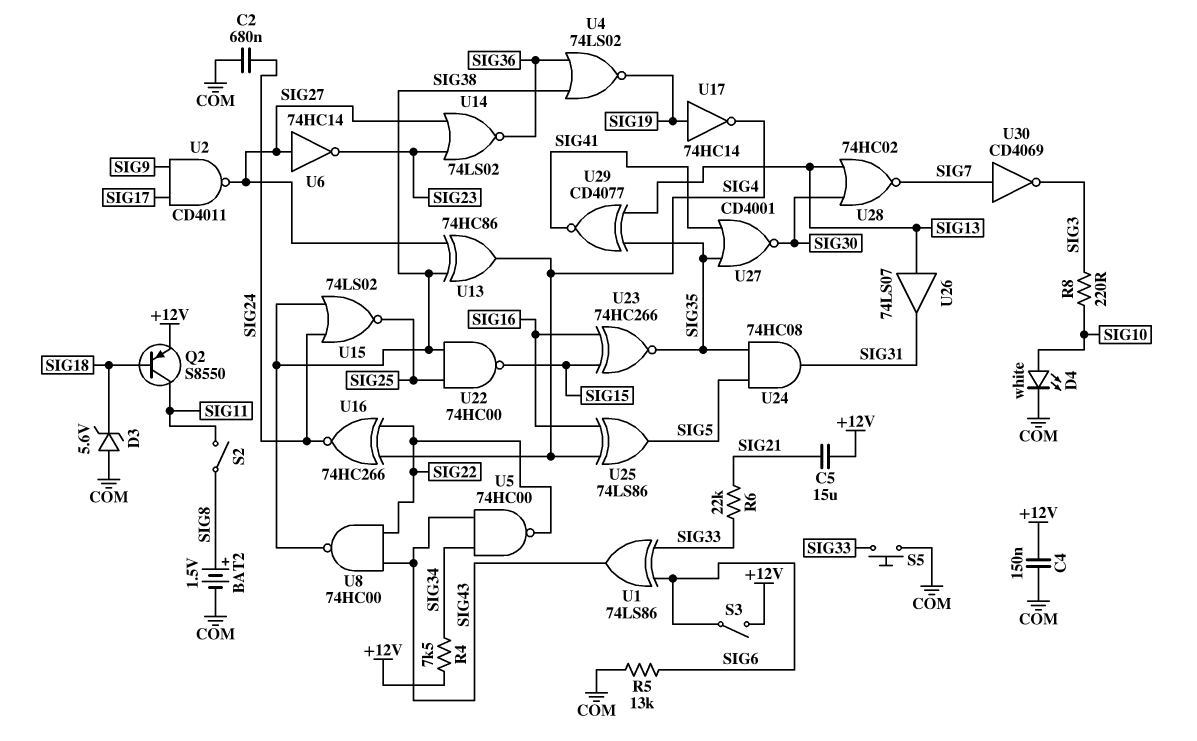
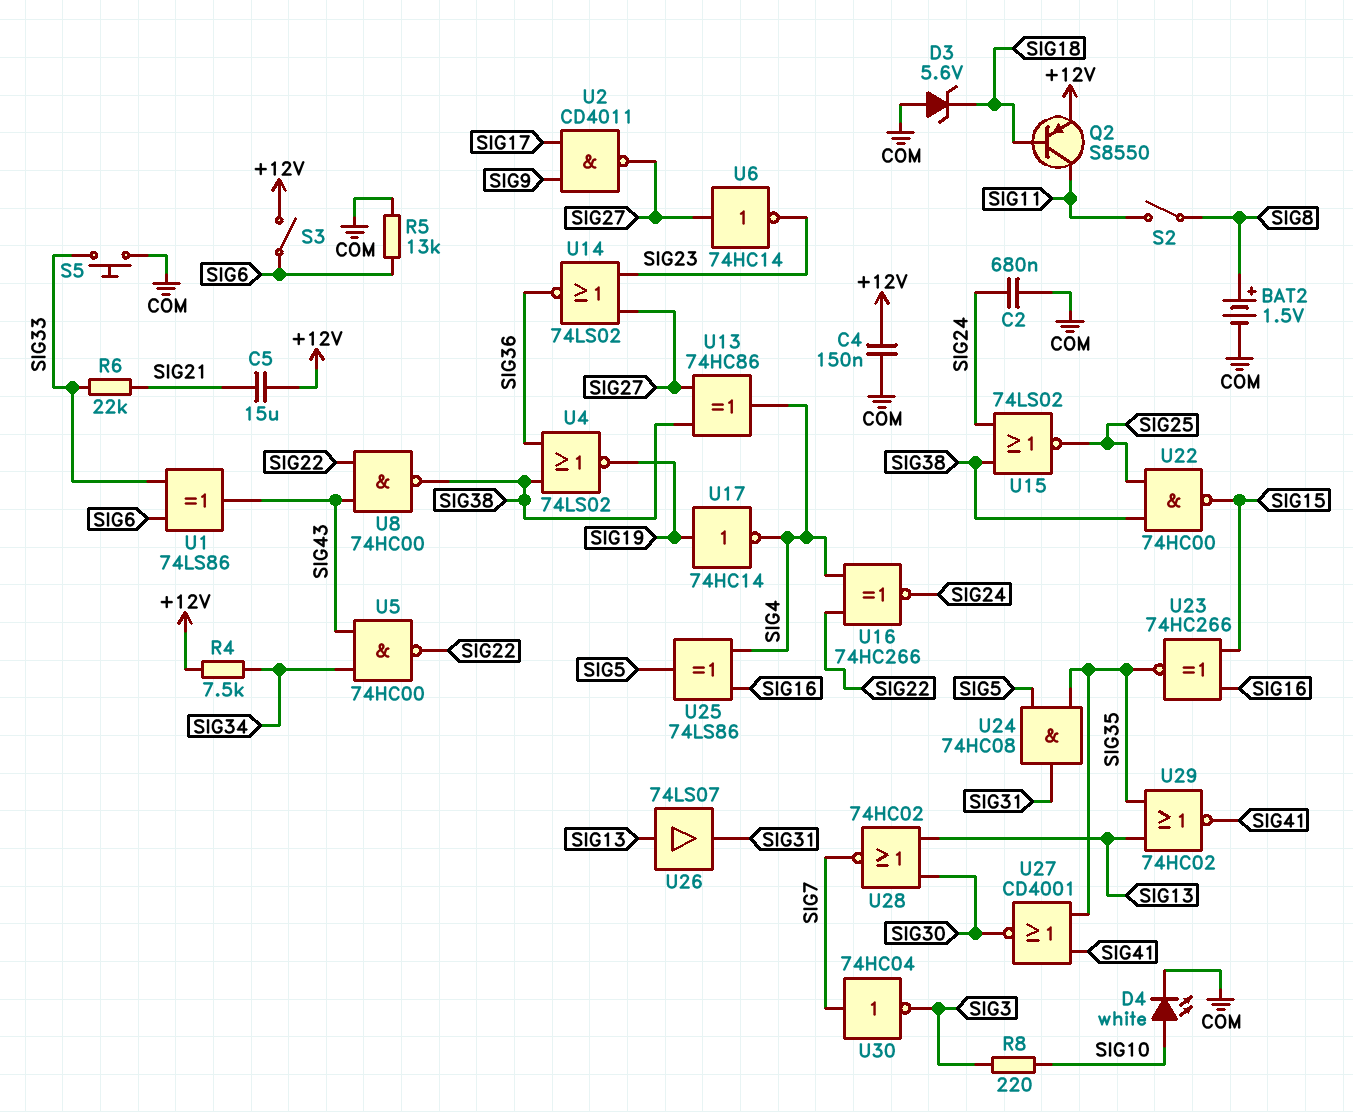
U29: XNOR CD4077 (in SIG13, in SIG35, out SIG41) -> NOR 74HC02 (in SIG13, in SIG35, out SIG41)
U30: NOT CD4069 (in SIG7, out SIG3) -> NOT 74HC04 (in SIG7, out SIG3)

